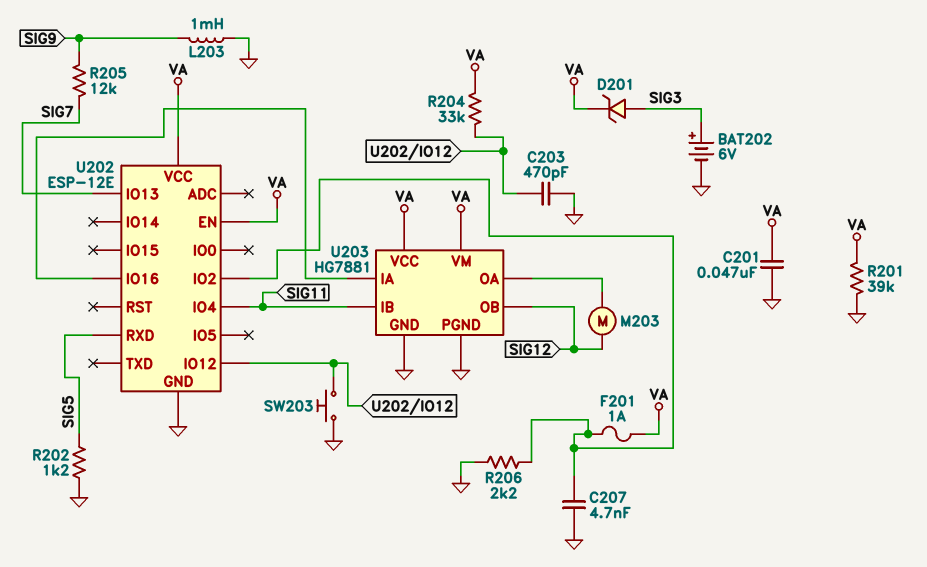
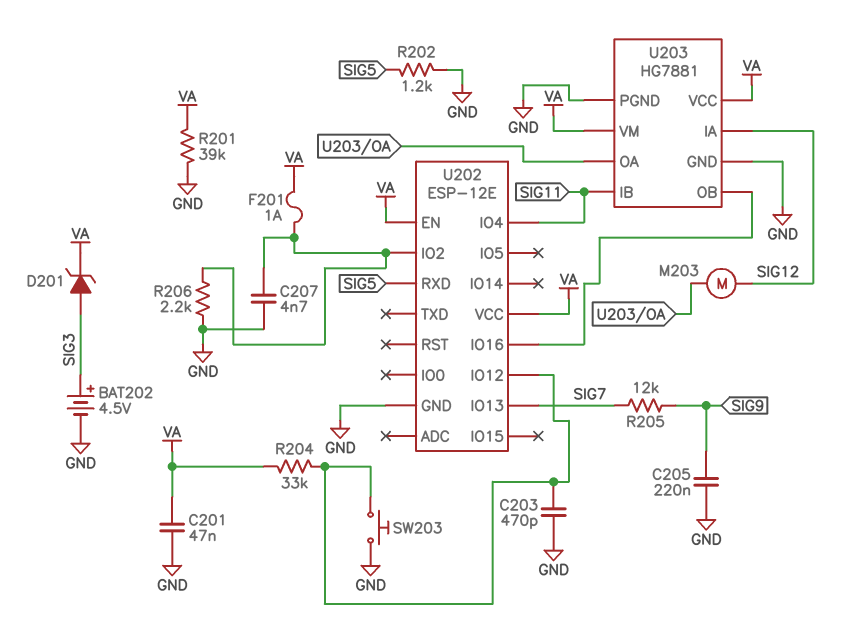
BAT202: 6V (plus SIG3, minus GND) -> 4.5V (plus SIG3, minus GND)
C205: none -> 220nF (GND, SIG9)
L203: 1mH (GND, SIG9) -> none
U203 pin IA: U202/IO16 -> SIG12
U203 pin OB: SIG12 -> U202/IO16

